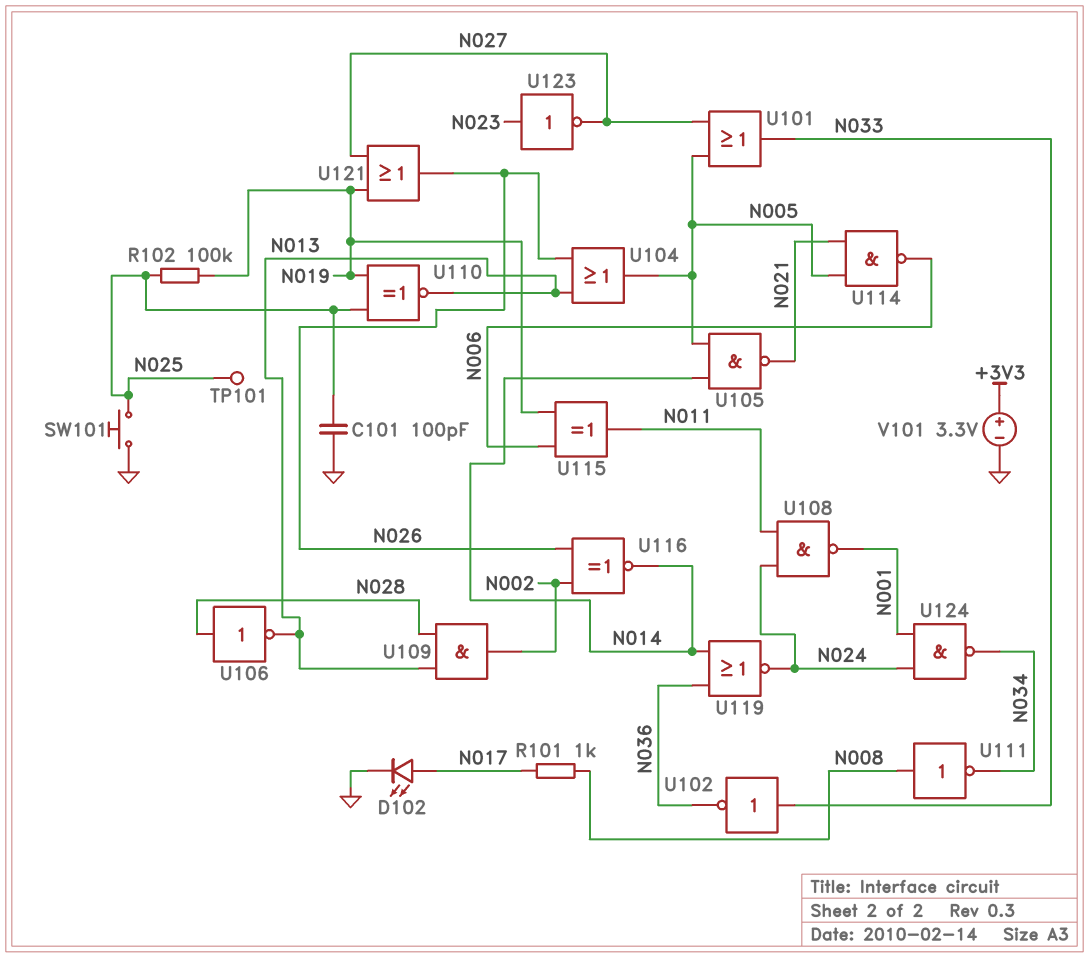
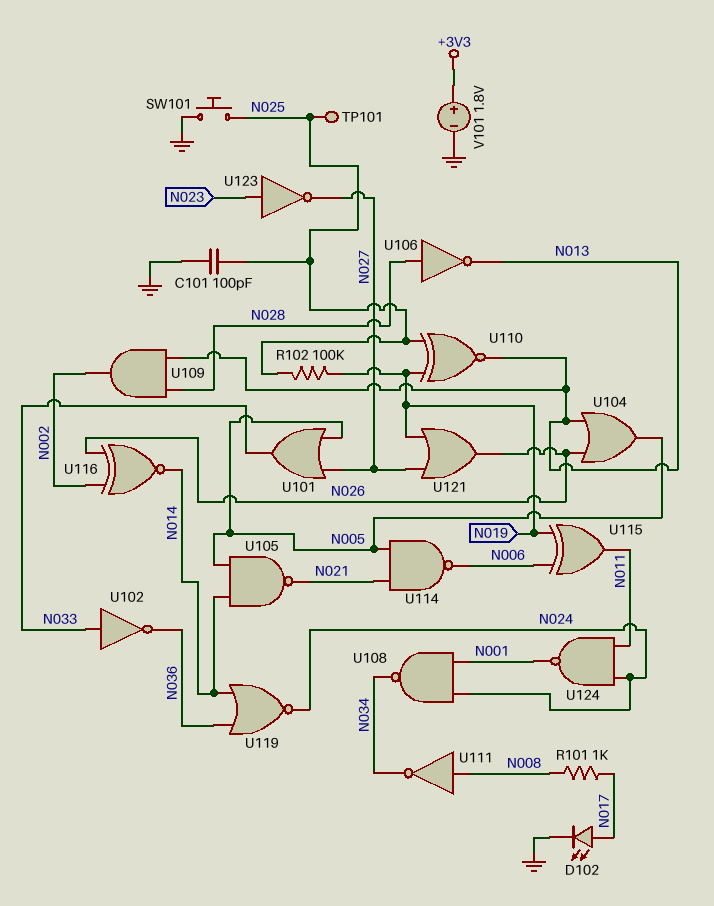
U108: NAND (in N011, in N024, out N001) -> NAND (in N001, in N024, out N034)
U124: NAND (in N001, in N024, out N034) -> NAND (in N011, in N024, out N001)
V101: 3.3V (plus +3V3, minus GND) -> 1.8V (plus +3V3, minus GND)

